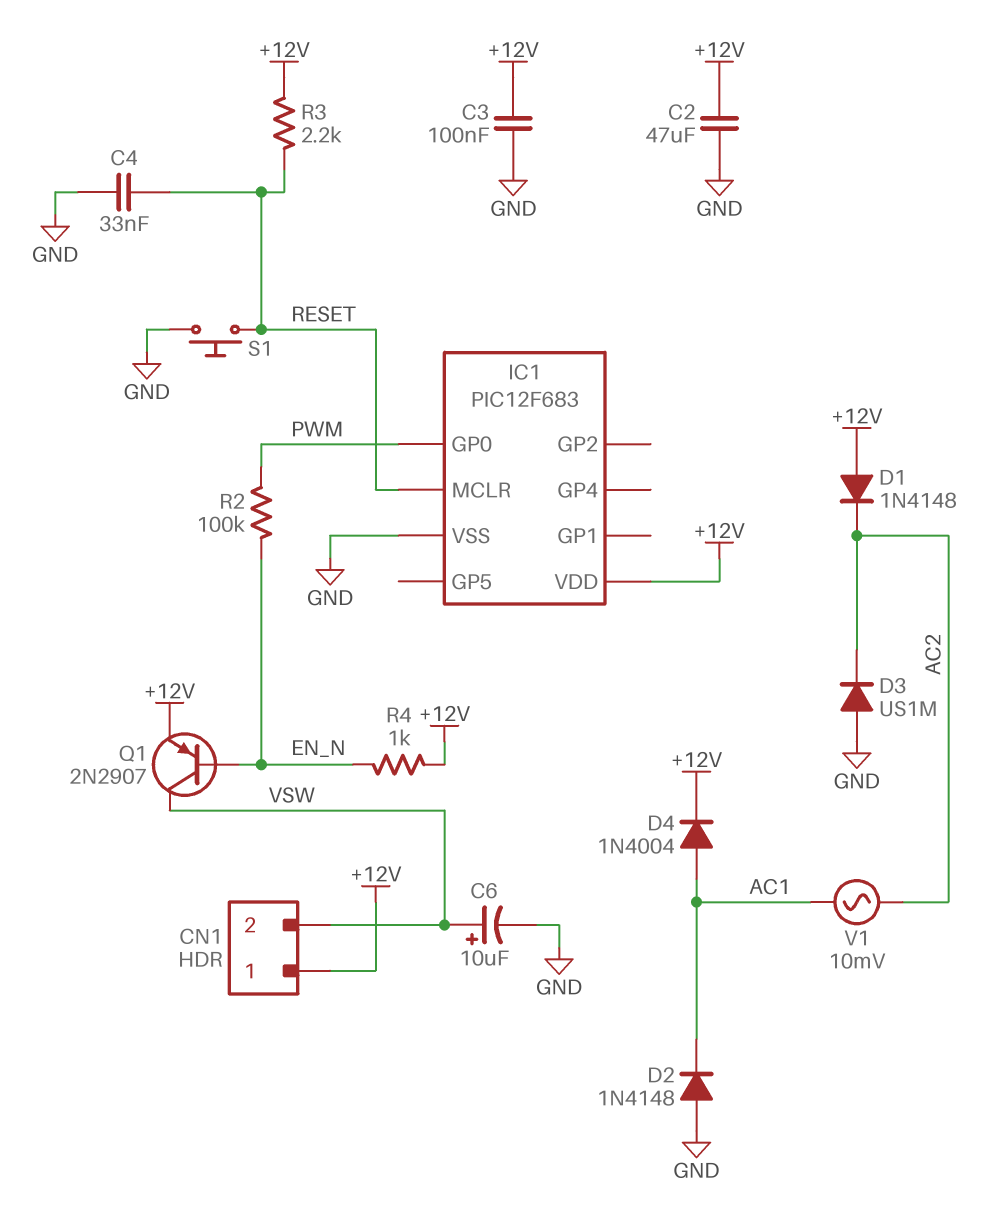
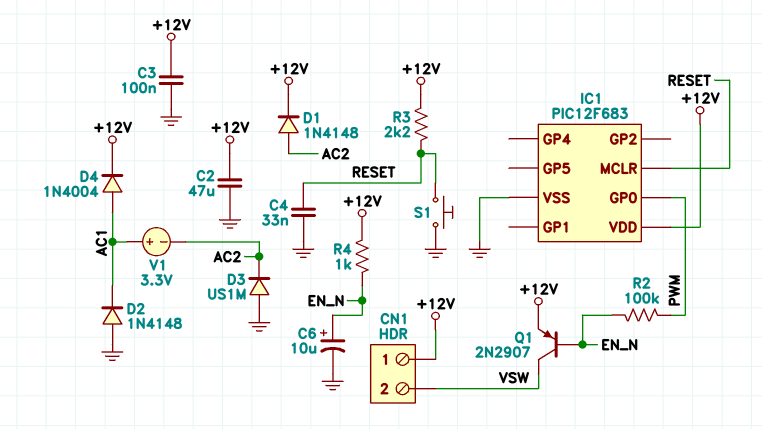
C6: 10uF (plus VSW, minus GND) -> 10uF (plus EN_N, minus GND)
D1: diode 1N4148 (A +12V, K AC2) -> diode 1N4148 (A AC2, K +12V)
V1: AC 10mV (AC1, AC2) -> 3.3V (plus AC1, minus AC2)

